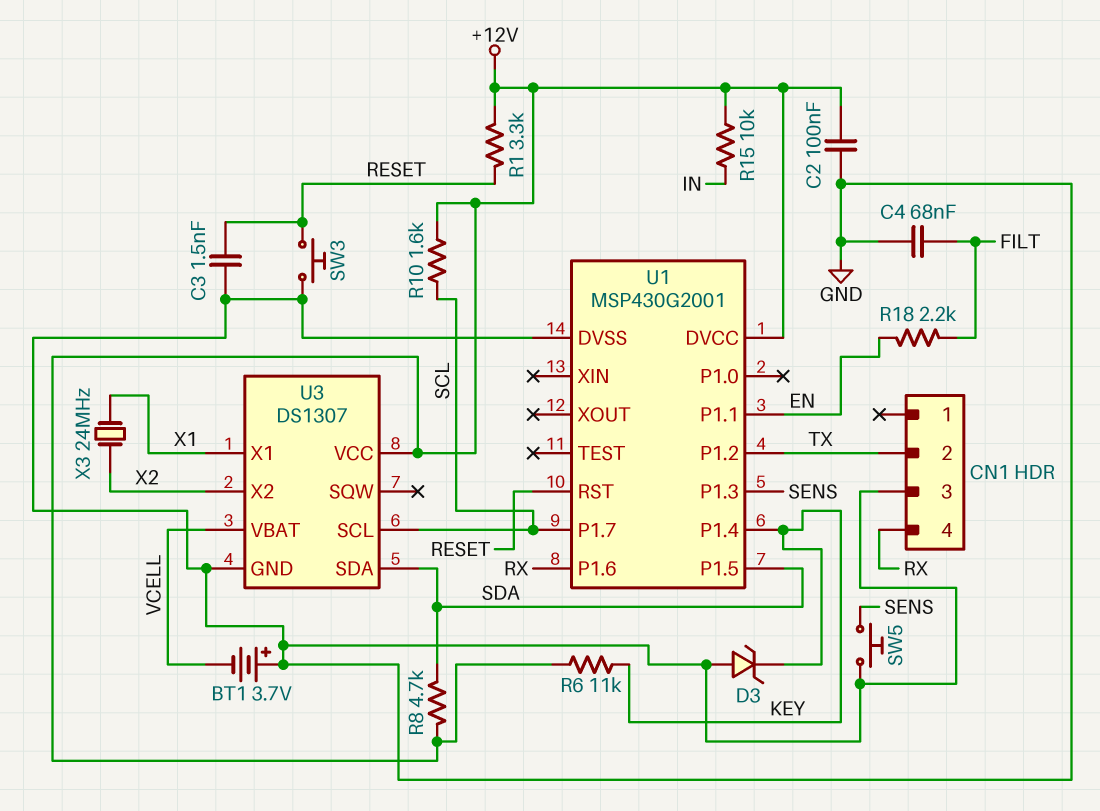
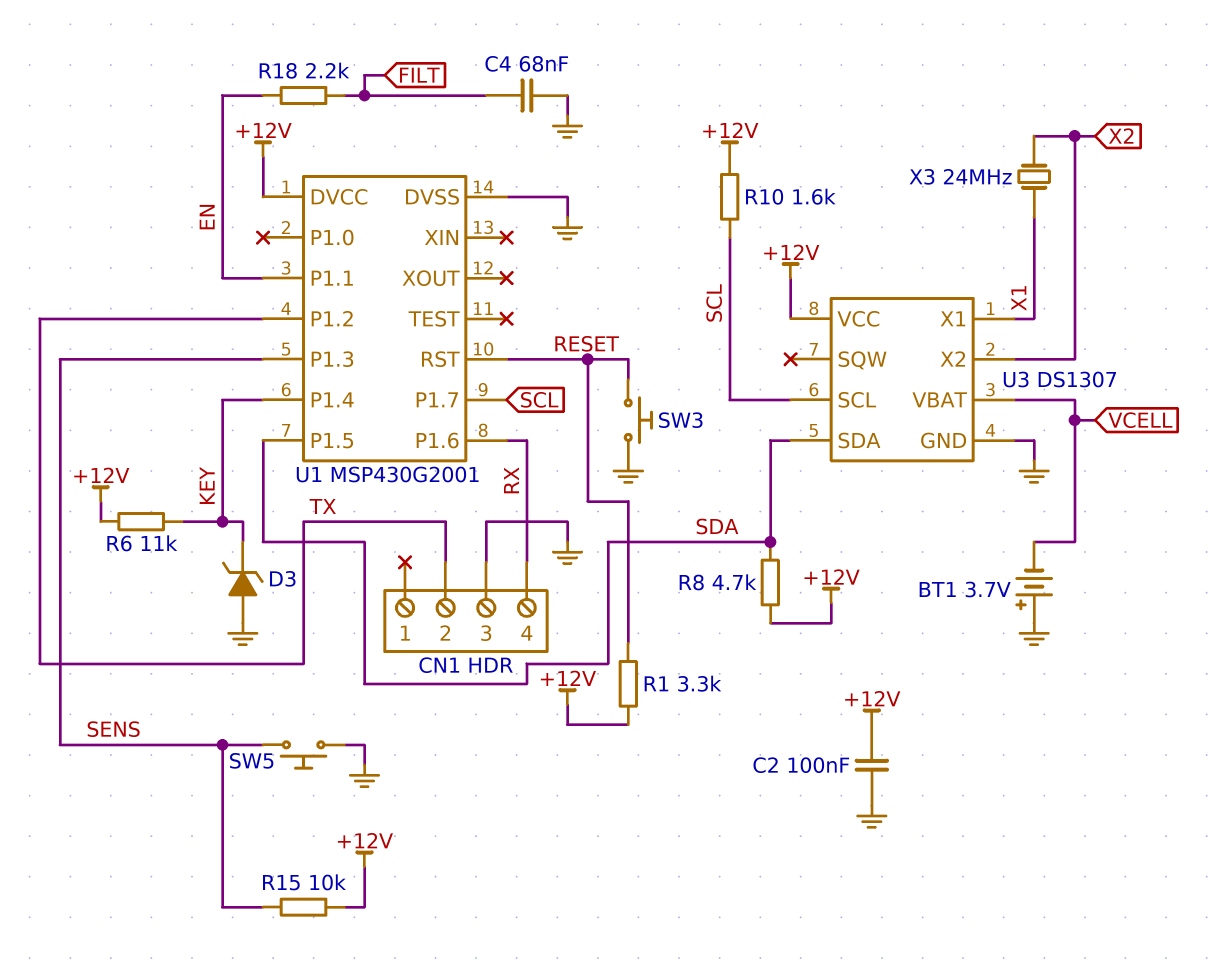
C3: 1.5nF (GND, RESET) -> none
R15: 10k (+12V, IN) -> 10k (+12V, SENS)

